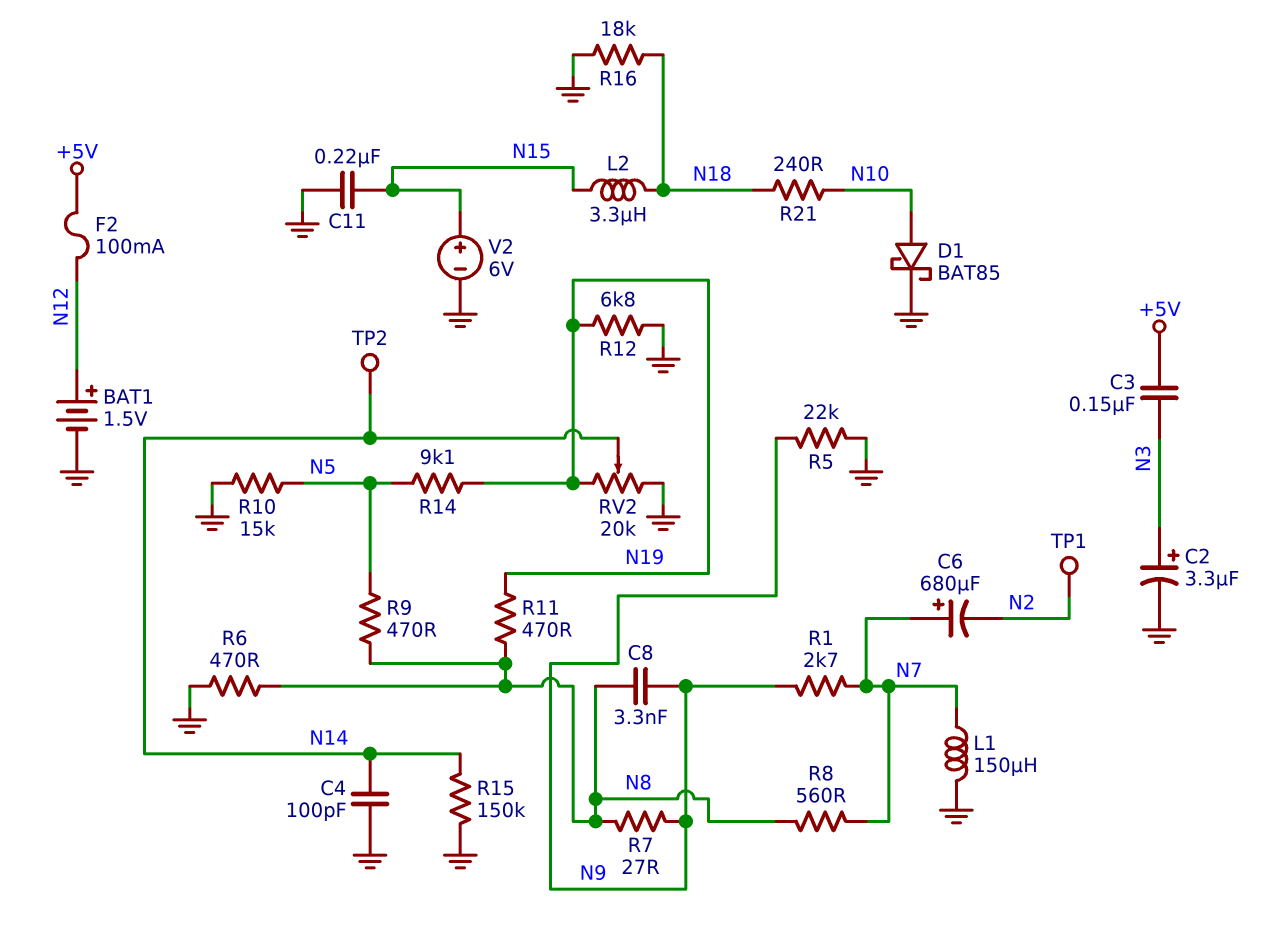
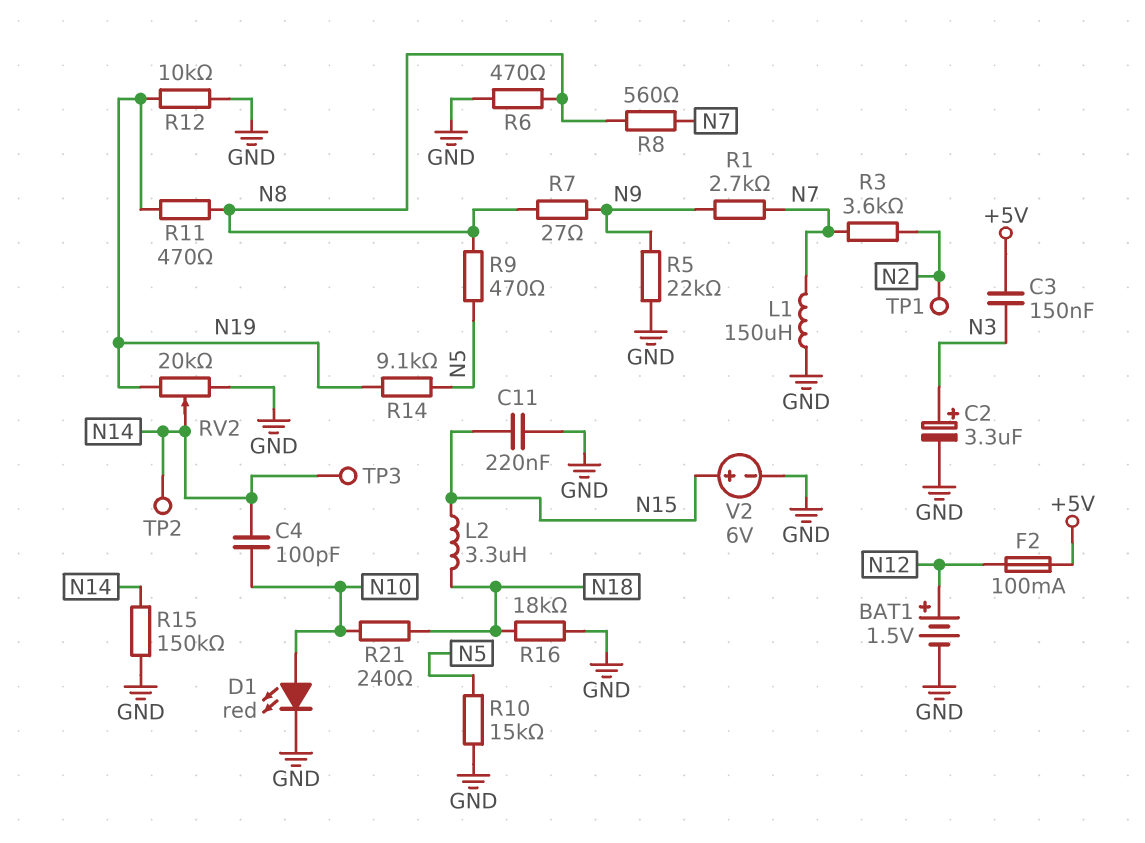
C4: 100pF (GND, N14) -> 100pF (N10, N14)
C6: 680uF (plus N7, minus N2) -> none
C8: 3.3nF (N8, N9) -> none
D1: schottky BAT85 (A N10, K GND) -> LED red (A N10, K GND)
R3: none -> 3.6k (N2, N7)
R12: 6.8k (GND, N19) -> 10k (GND, N19)
TP3: none -> test point (N14)

